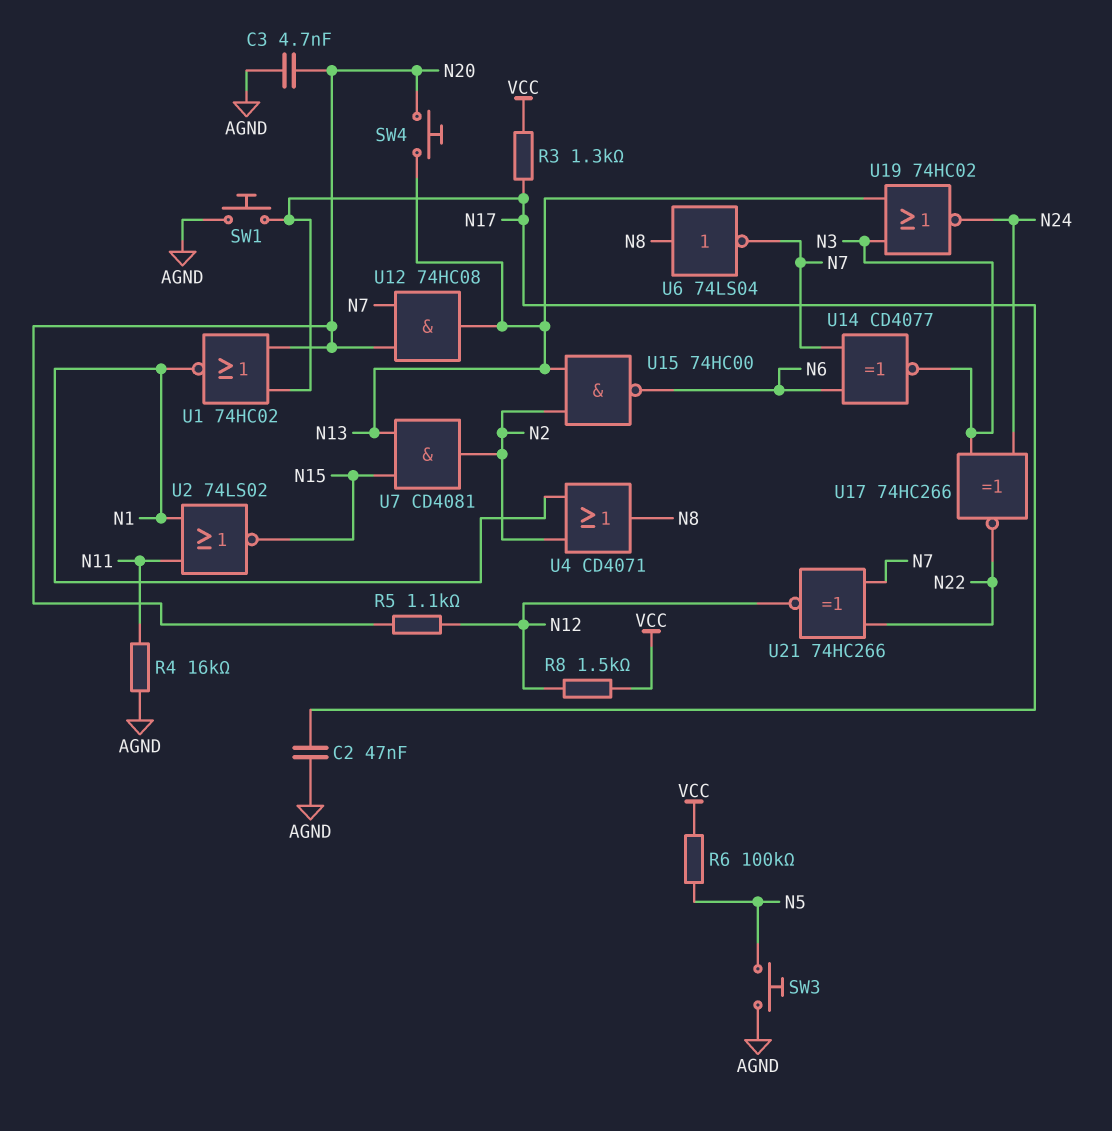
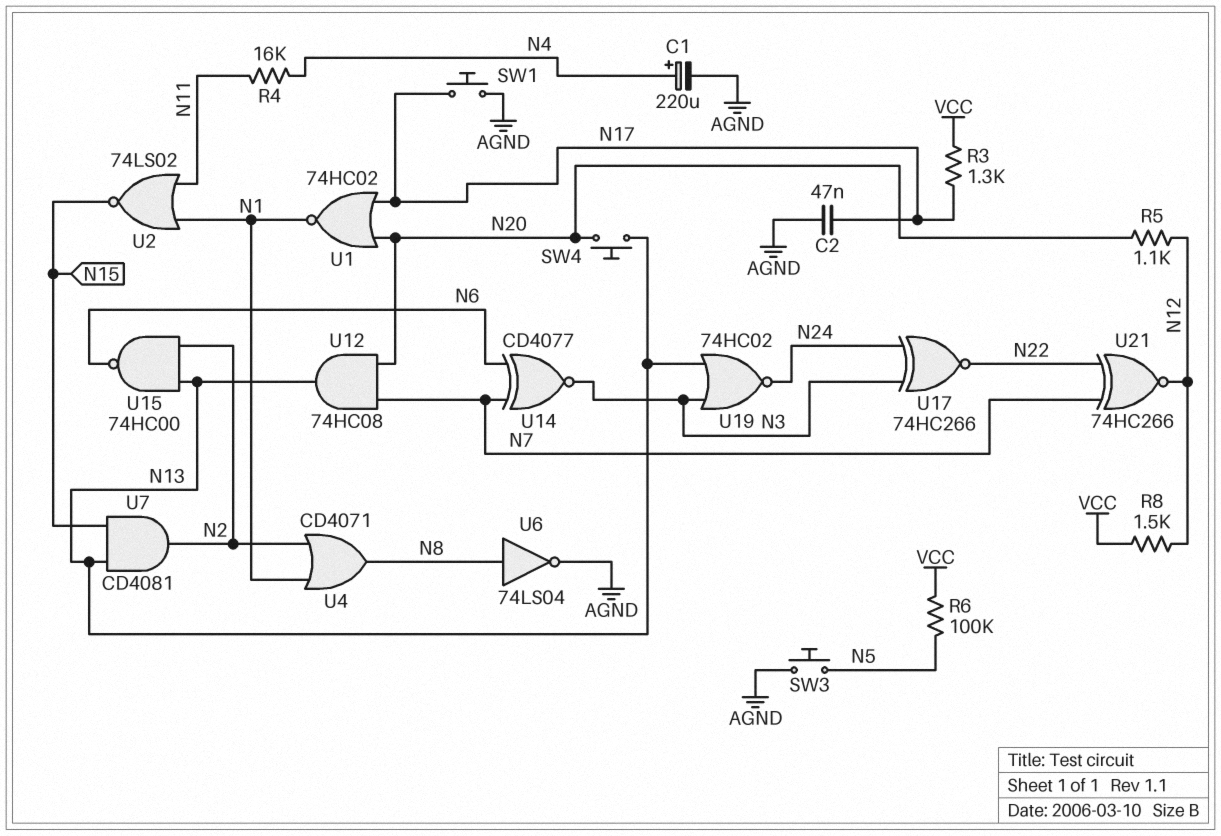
C1: none -> 220uF (plus N4, minus AGND)
C3: 4.7nF (AGND, N20) -> none
R4: 16k (AGND, N11) -> 16k (N4, N11)
U6: NOT 74LS04 (in N8, out N7) -> NOT 74LS04 (in N8, out AGND)

